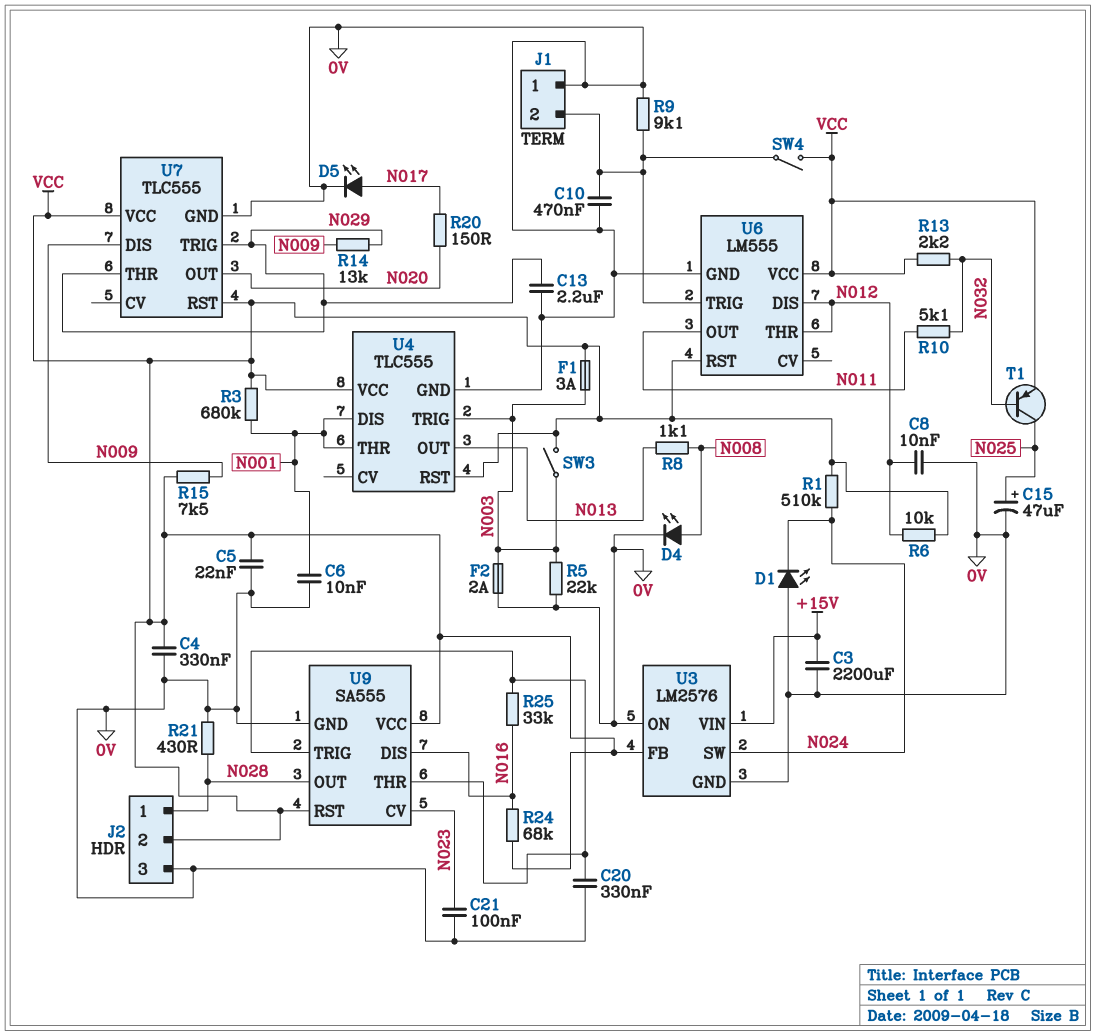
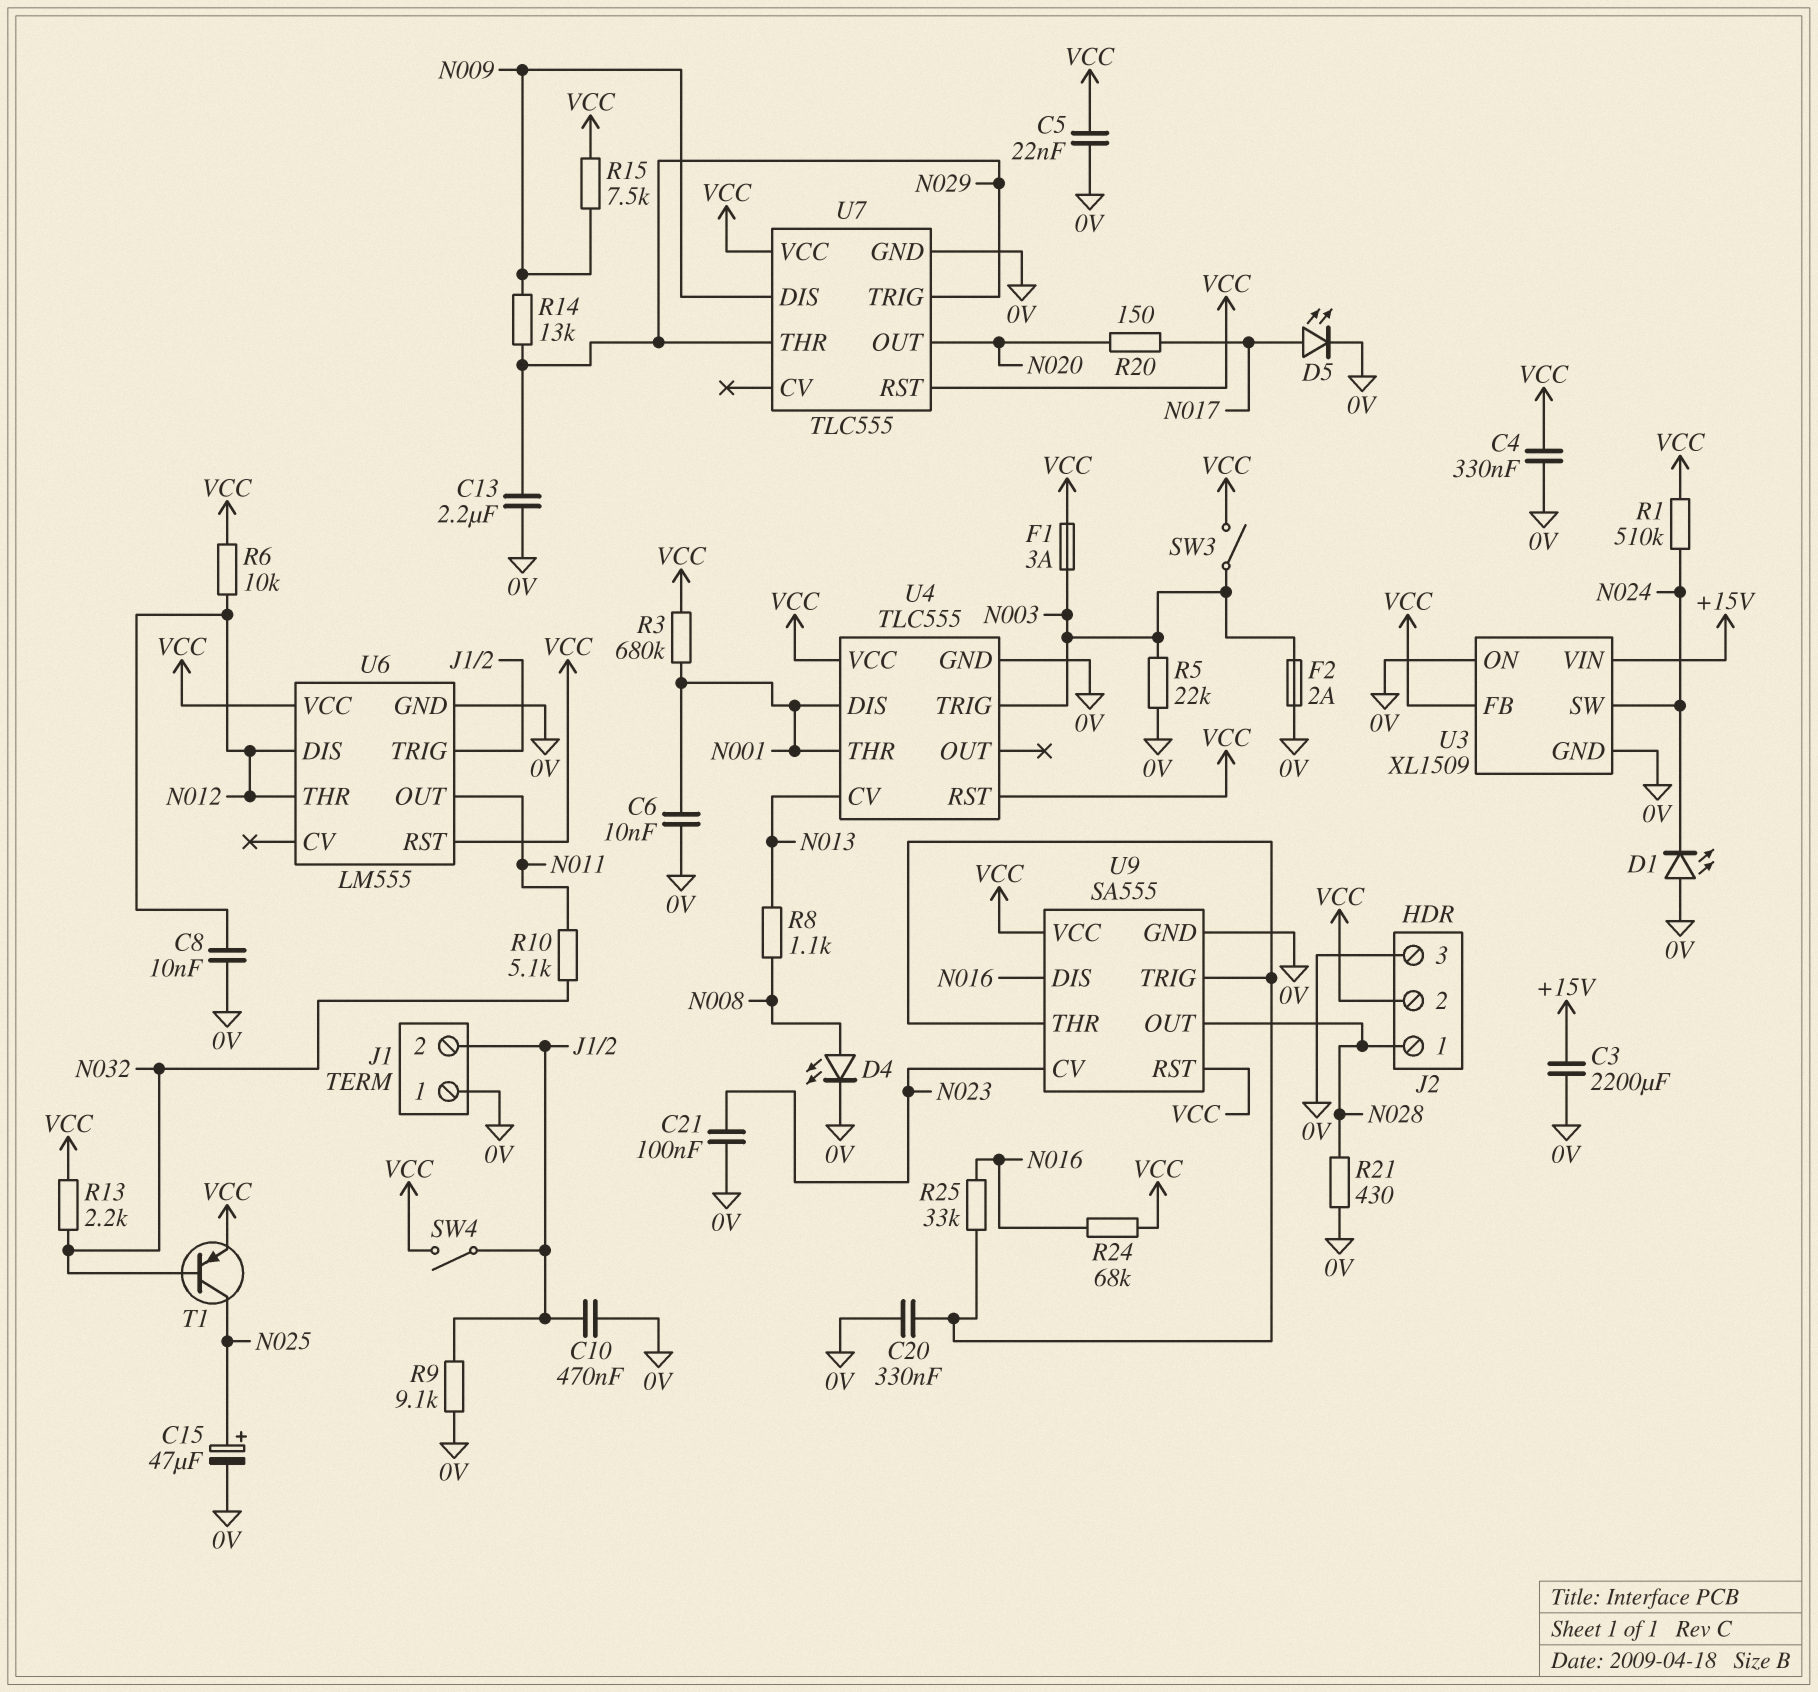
U3: LM2576 -> XL1509
U4 pin CV: none -> N013
U4 pin OUT: N013 -> none

